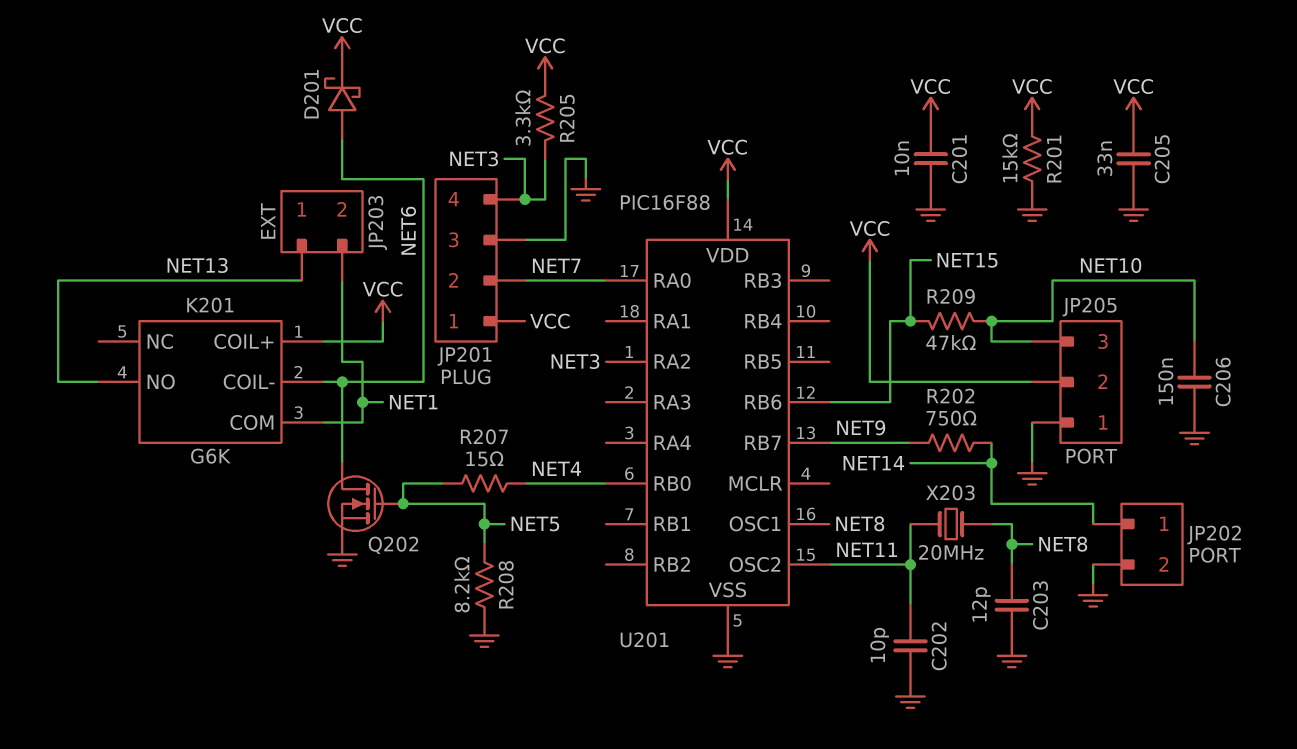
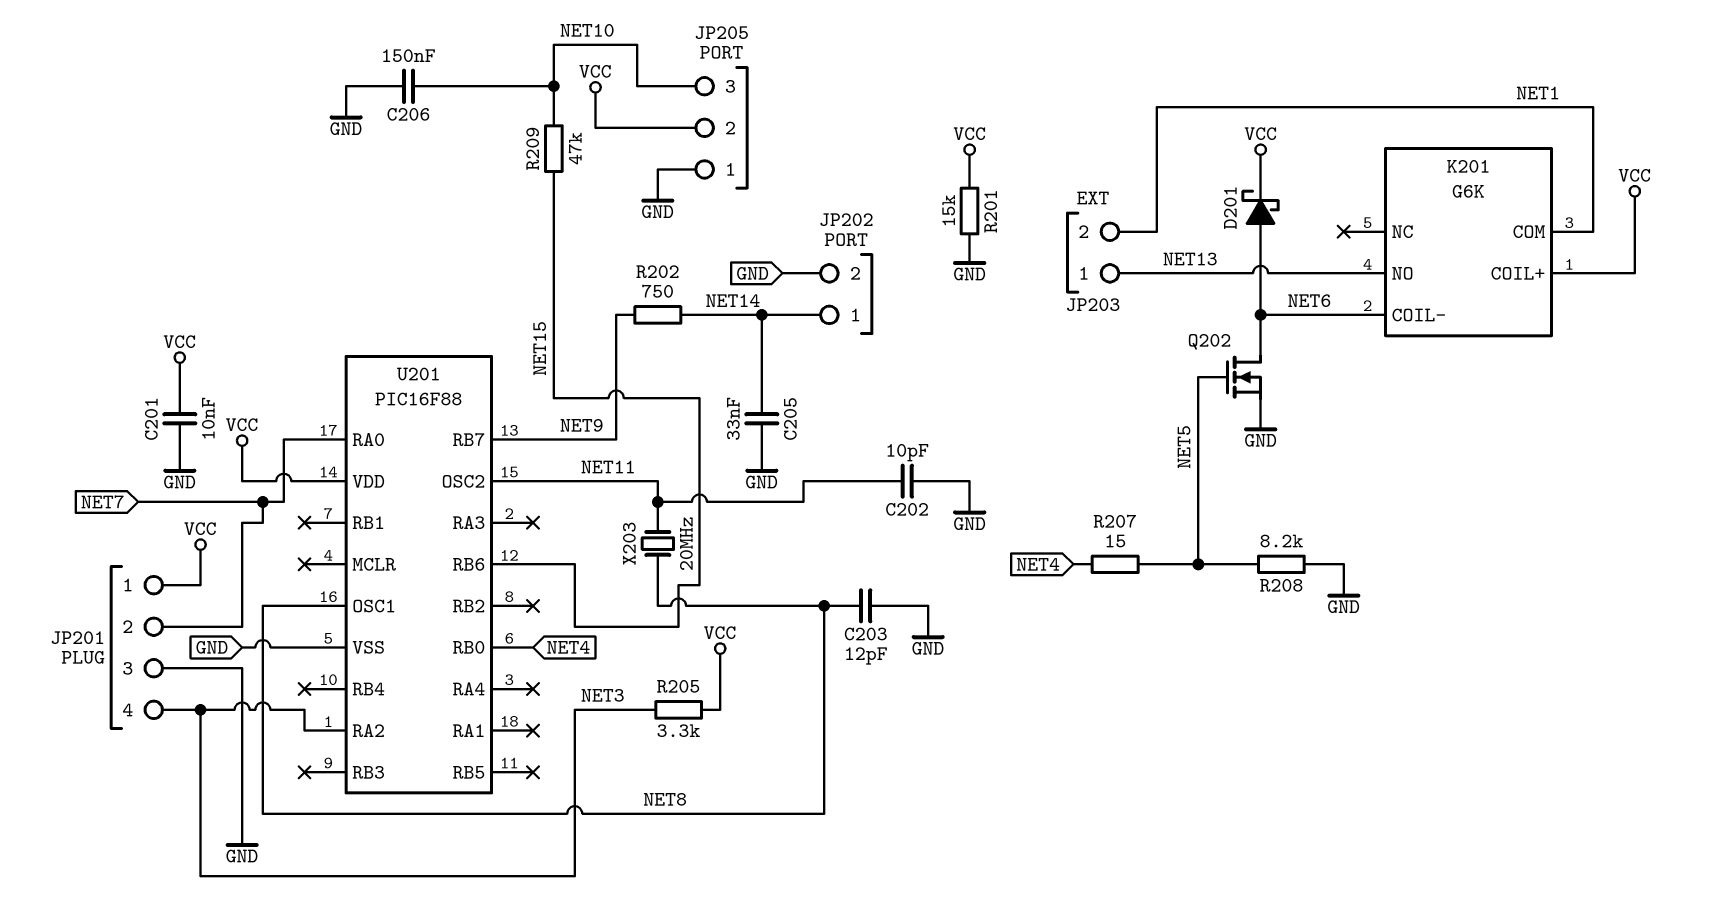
C205: 33nF (GND, VCC) -> 33nF (GND, NET14)

